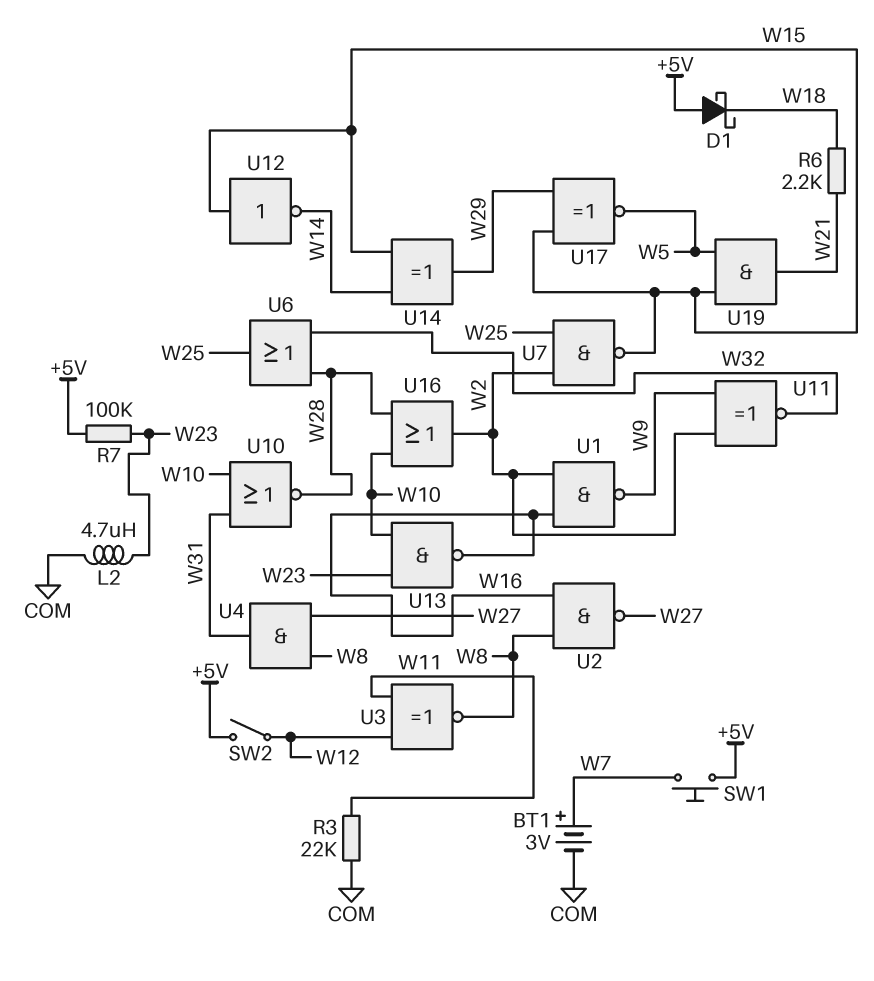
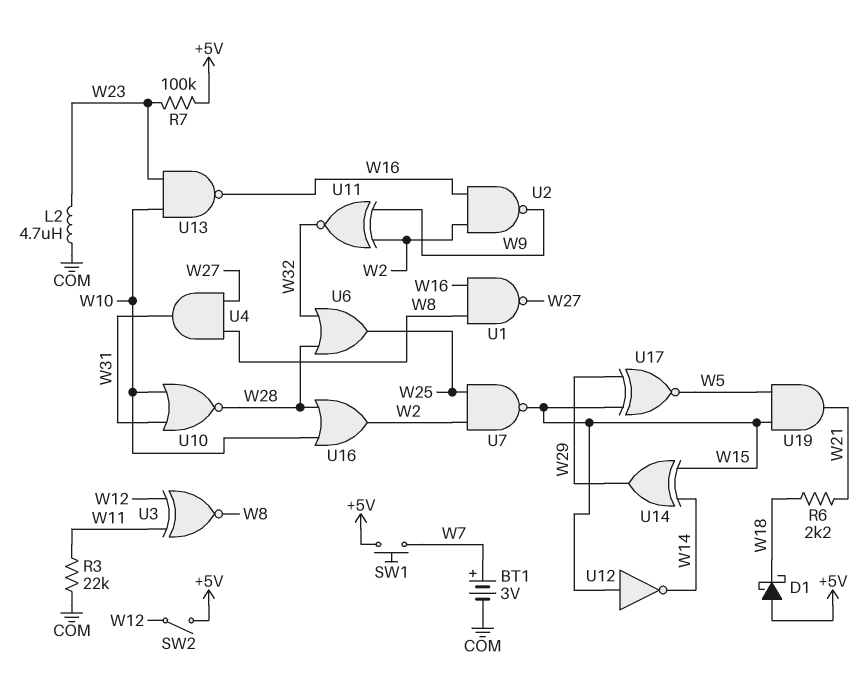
U1: NAND (in W2, in W16, out W9) -> NAND (in W8, in W16, out W27)
U2: NAND (in W8, in W16, out W27) -> NAND (in W2, in W16, out W9)

